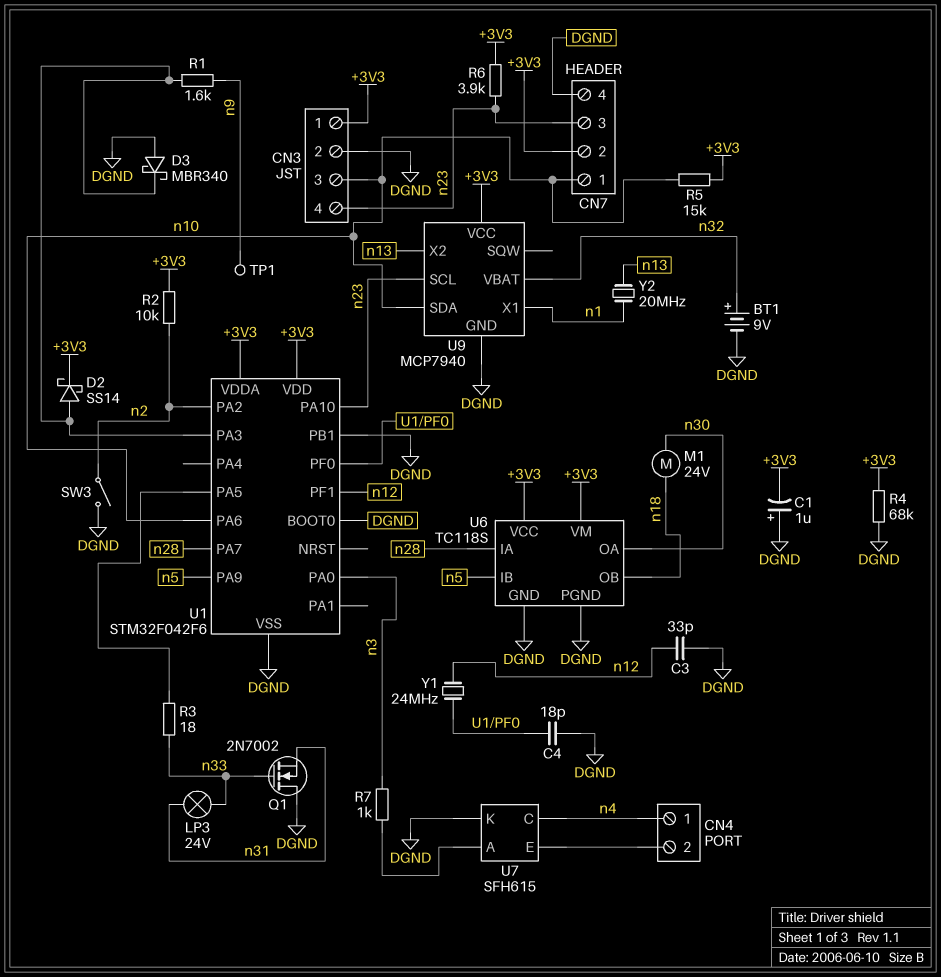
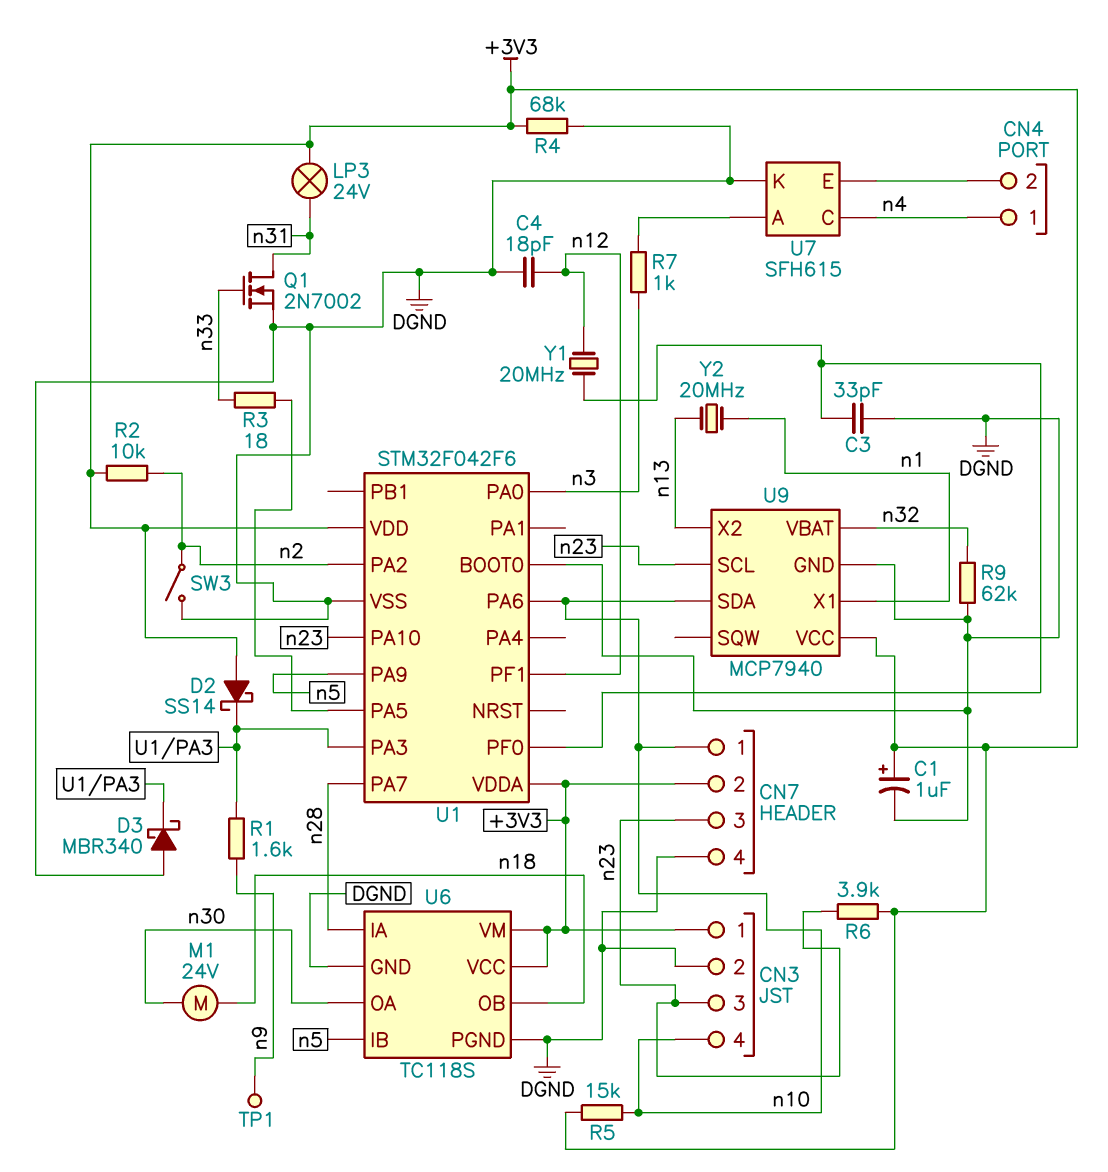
BT1: 9V (plus n32, minus DGND) -> none
C1: 1uF (plus DGND, minus +3V3) -> 1uF (plus +3V3, minus DGND)
C3: 33pF (DGND, n12) -> 33pF (DGND, U1/PF0)
C4: 18pF (DGND, U1/PF0) -> 18pF (DGND, n12)
CN3 pin 3: n10 -> n23
CN3 pin 4: n23 -> n10
D2: schottky SS14 (A U1/PA3, K +3V3) -> schottky SS14 (A +3V3, K U1/PA3)
LP3: lamp 24V (n31, n33) -> lamp 24V (+3V3, n31)
Q1: NMOS 2N7002 (G n33, D DGND, S n31) -> NMOS 2N7002 (G n33, D n31, S DGND)
R9: none -> 62k (DGND, n32)
U1 pin PB1: DGND -> none
Y1: 24MHz (U1/PF0, n12) -> 20MHz (U1/PF0, n12)

